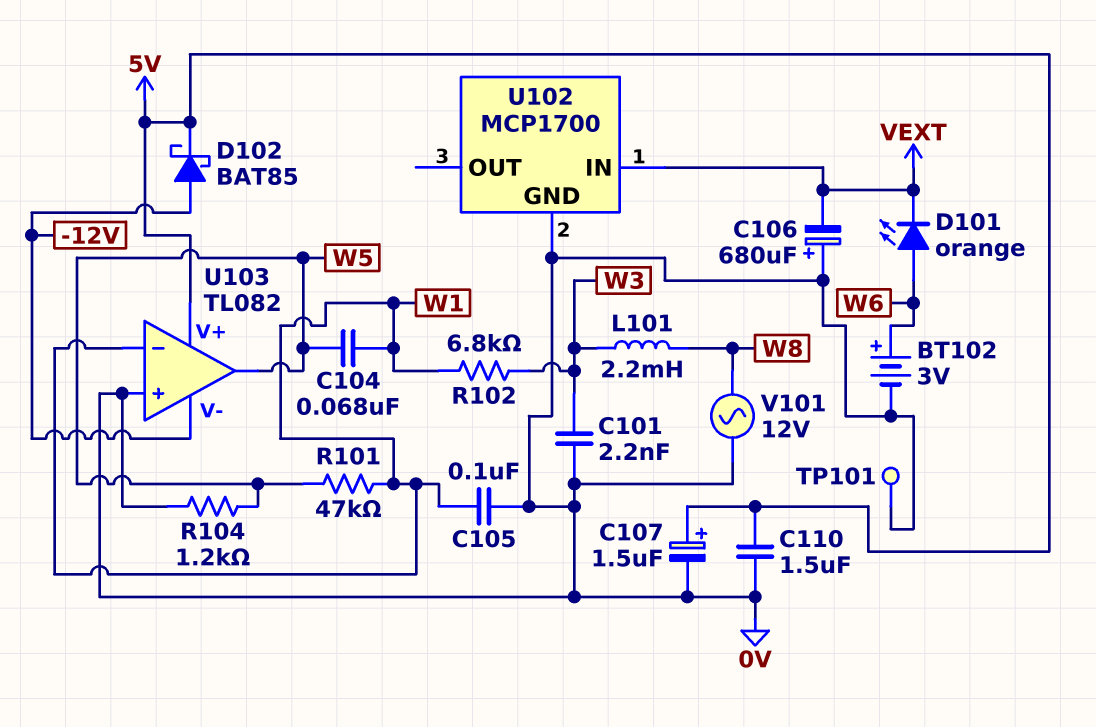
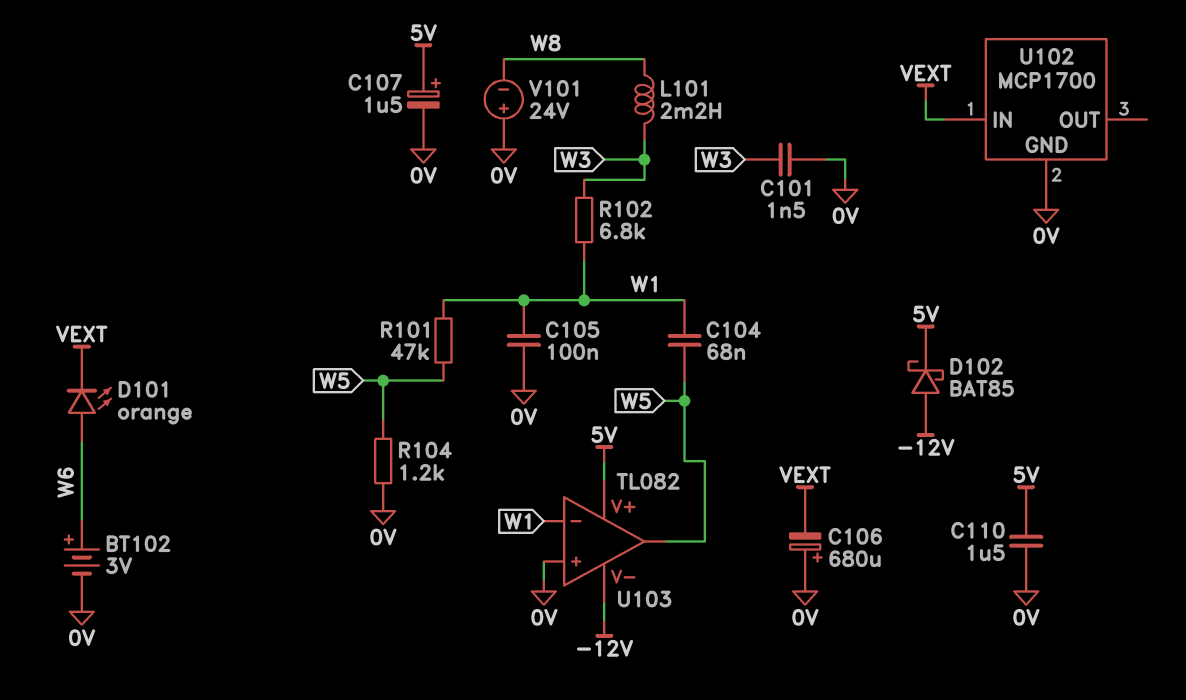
C101: 2.2nF (0V, W3) -> 1.5nF (0V, W3)
TP101: test point (0V) -> none
V101: AC 12V (0V, W8) -> 24V (plus 0V, minus W8)

